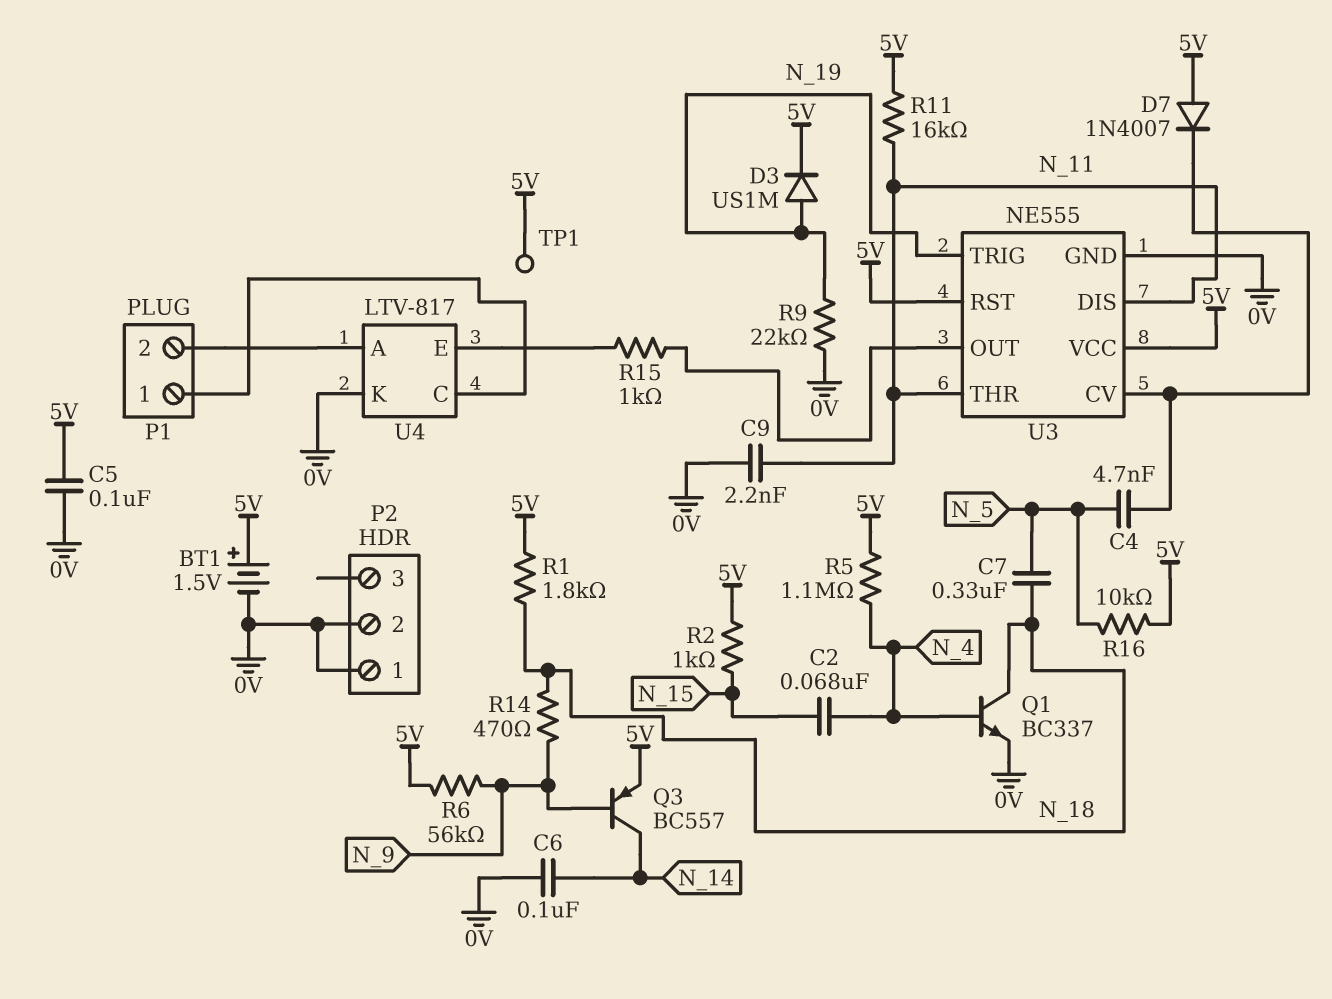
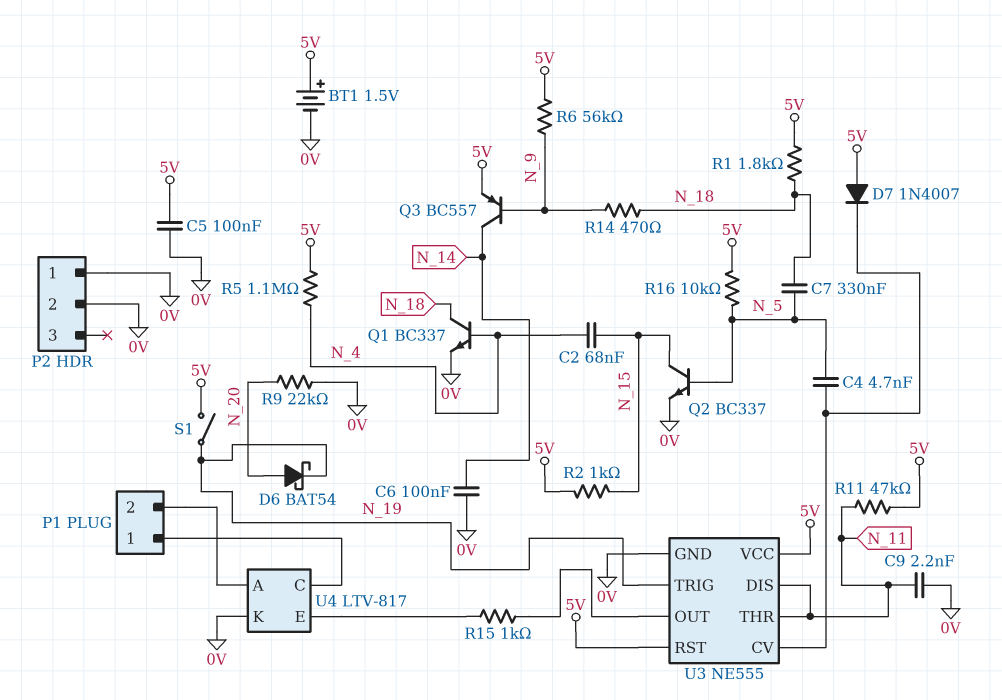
D3: diode US1M (A N_19, K 5V) -> none
D6: none -> schottky BAT54 (A N_20, K N_19)
Q2: none -> NPN BC337 (B N_5, C N_15, E 0V)
R9: 22k (0V, N_19) -> 22k (0V, N_20)
R11: 16k (5V, N_11) -> 47k (5V, N_11)
S1: none -> switch (5V, N_19)
TP1: test point (5V) -> none

